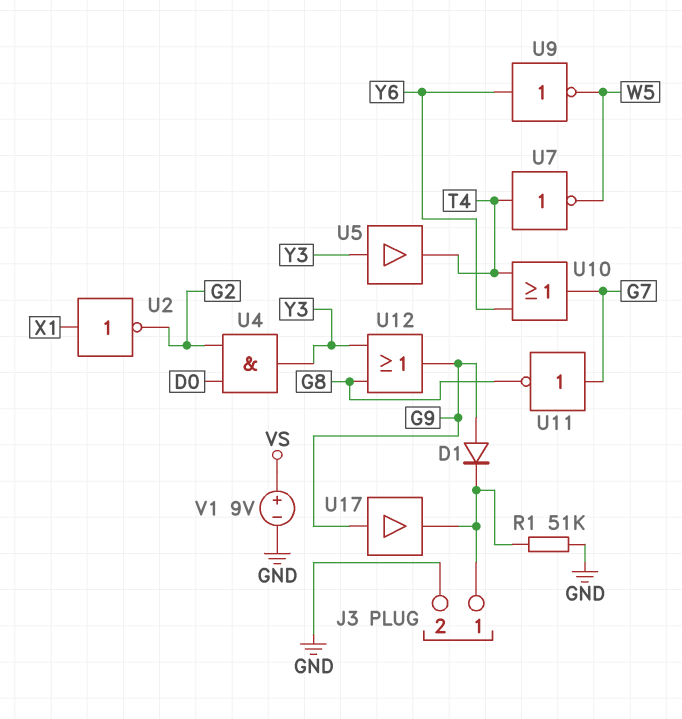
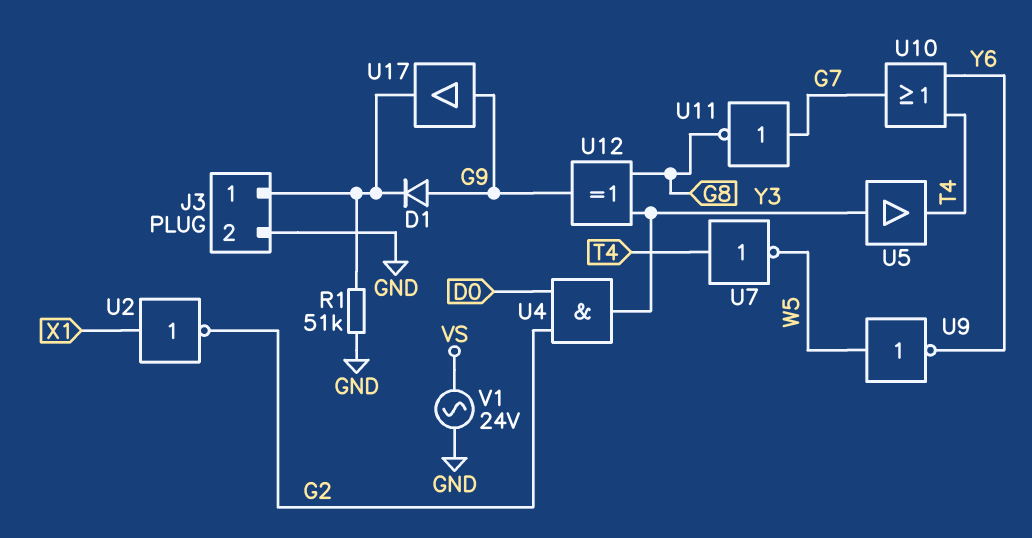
U9: NOT (in Y6, out W5) -> NOT (in W5, out Y6)
U12: OR (in G8, in Y3, out G9) -> XOR (in G8, in Y3, out G9)
V1: 9V (plus VS, minus GND) -> AC 24V (GND, VS)

